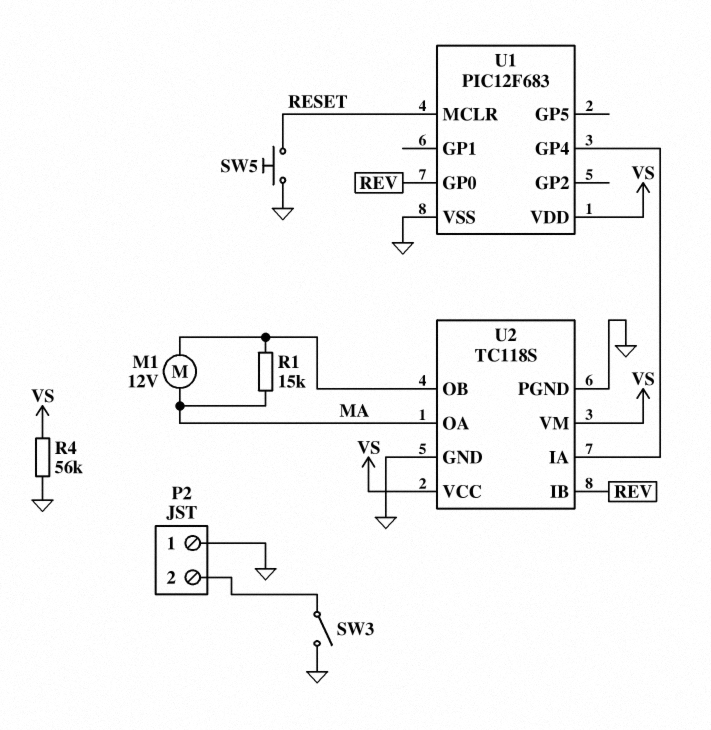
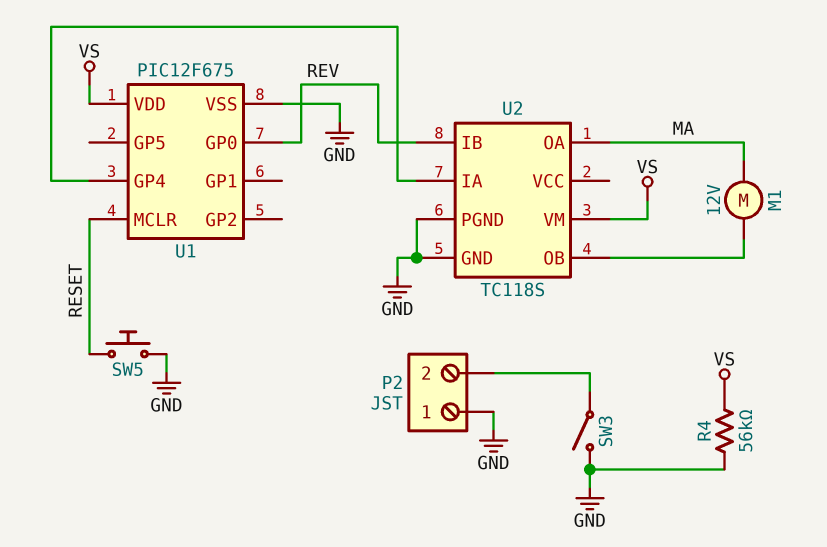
R1: 15k (MA, U2/OB) -> none
U1: PIC12F683 -> PIC12F675
U2 pin VCC: VS -> none

